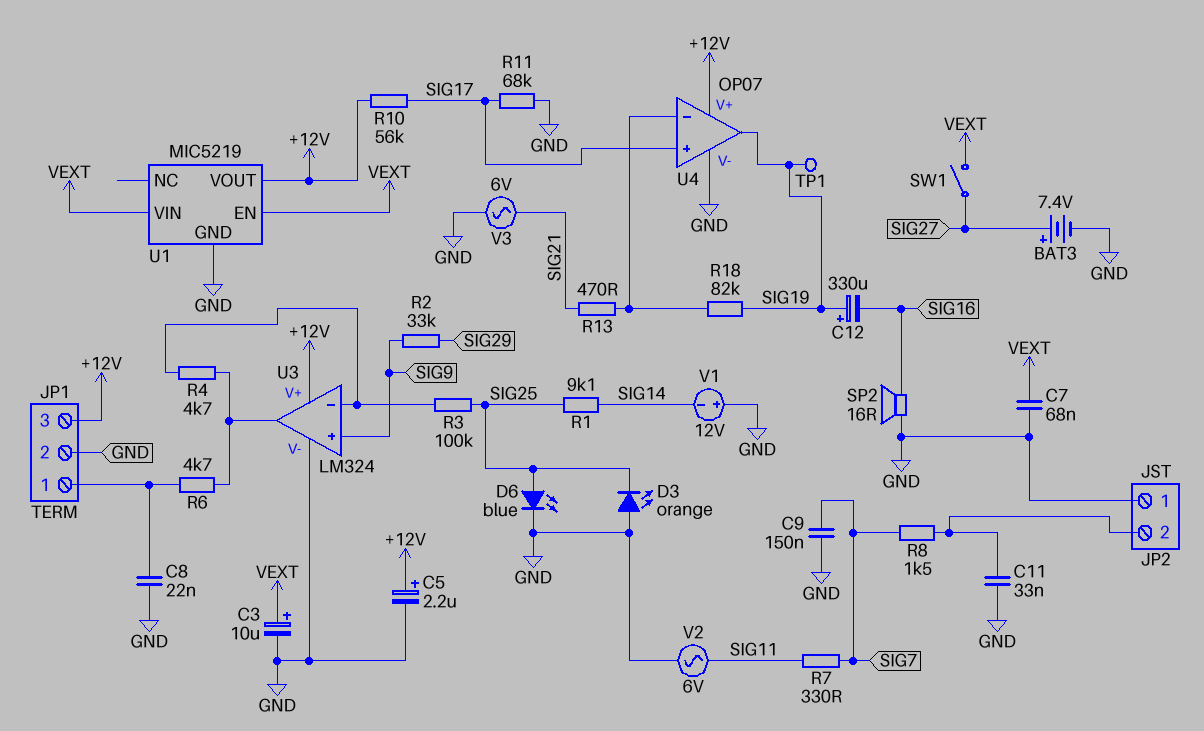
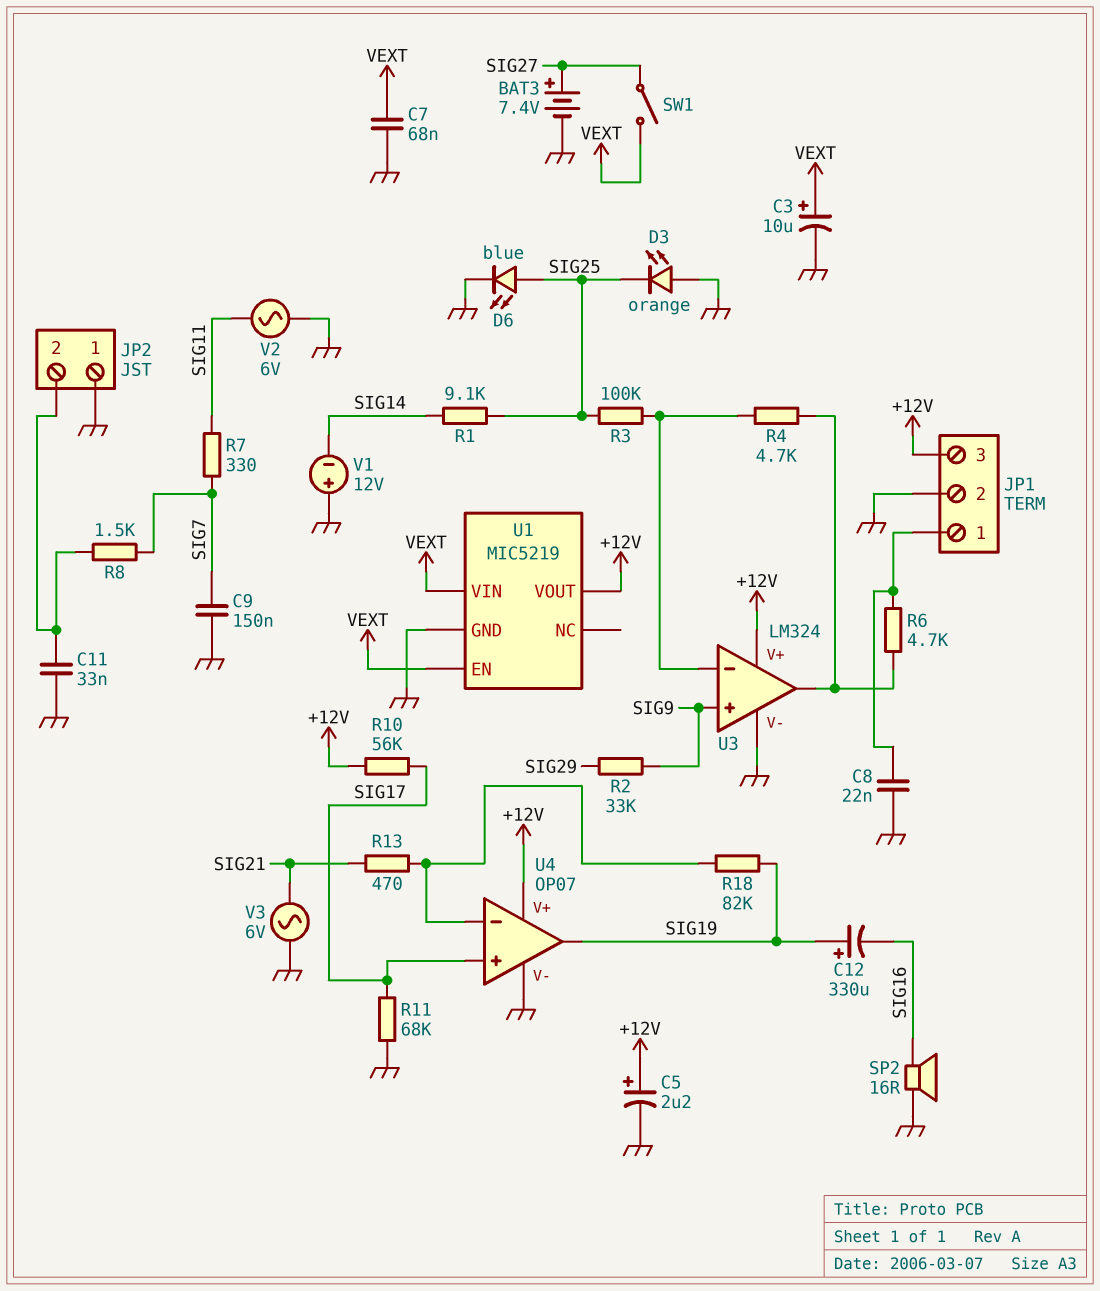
TP1: test point (SIG19) -> none

